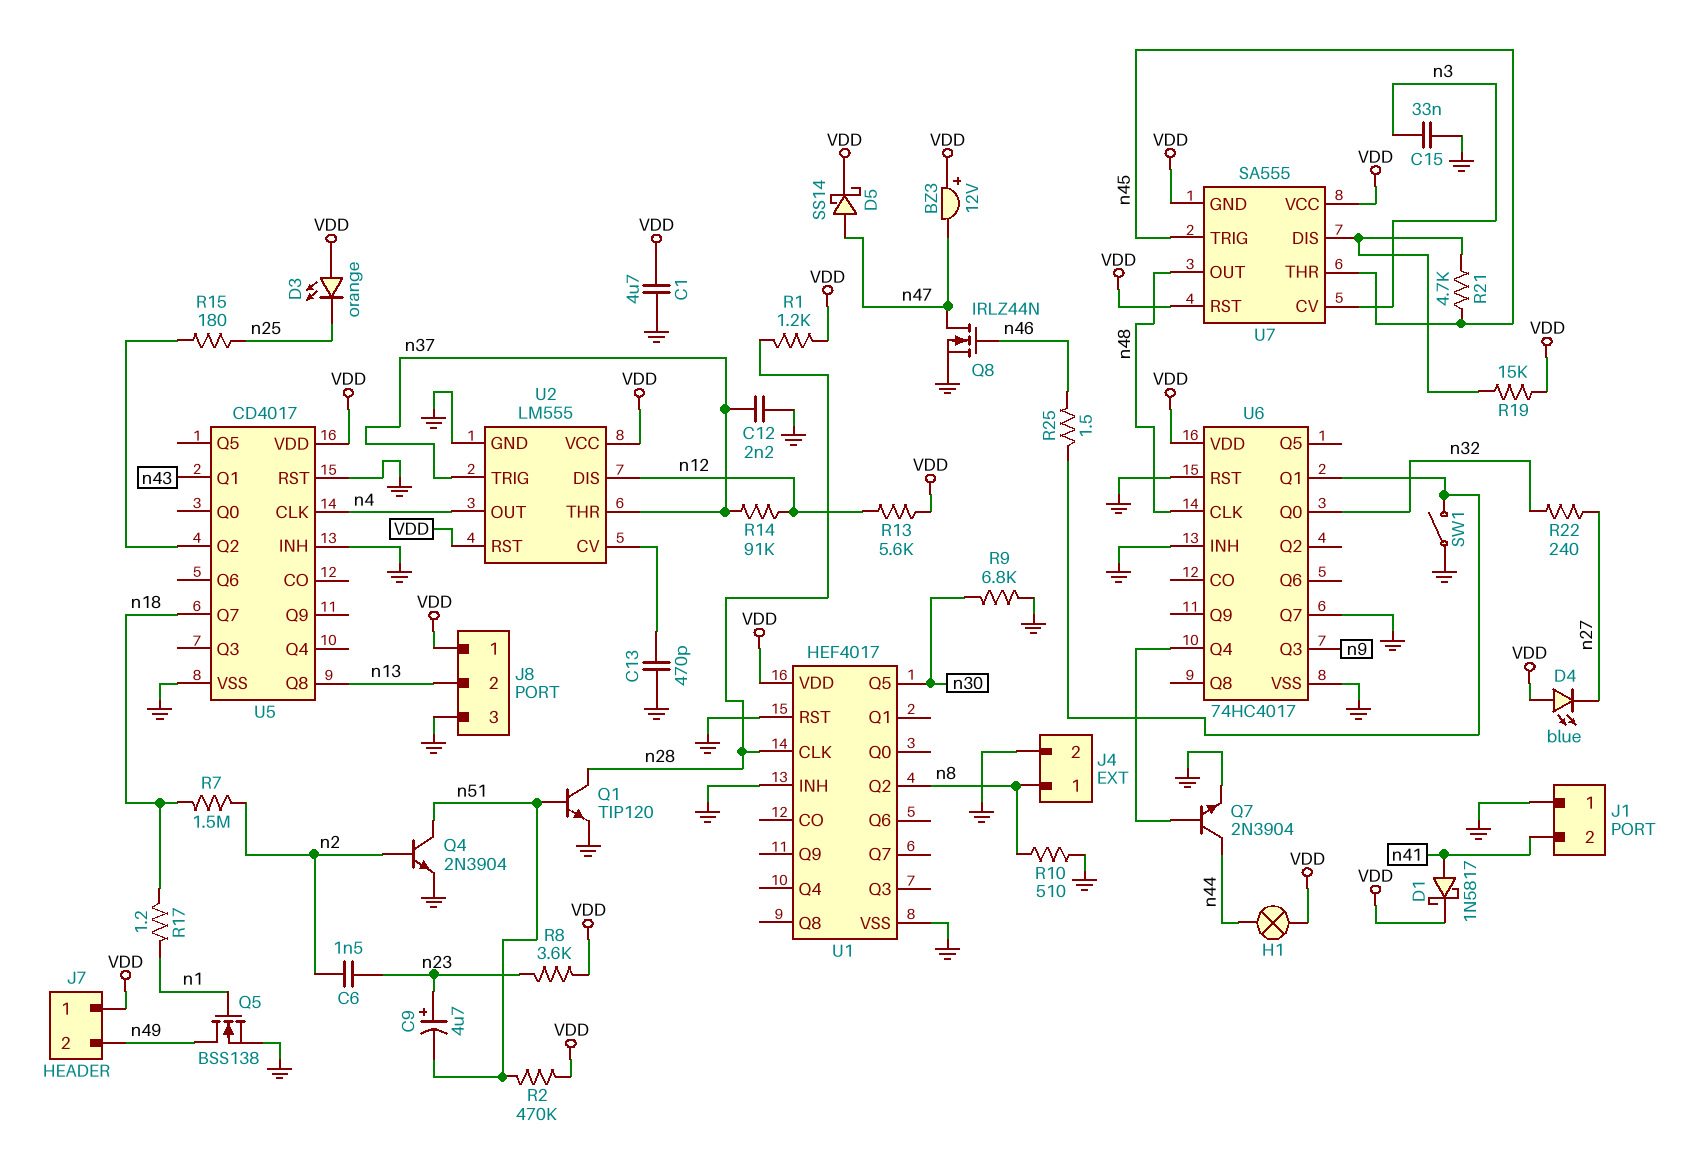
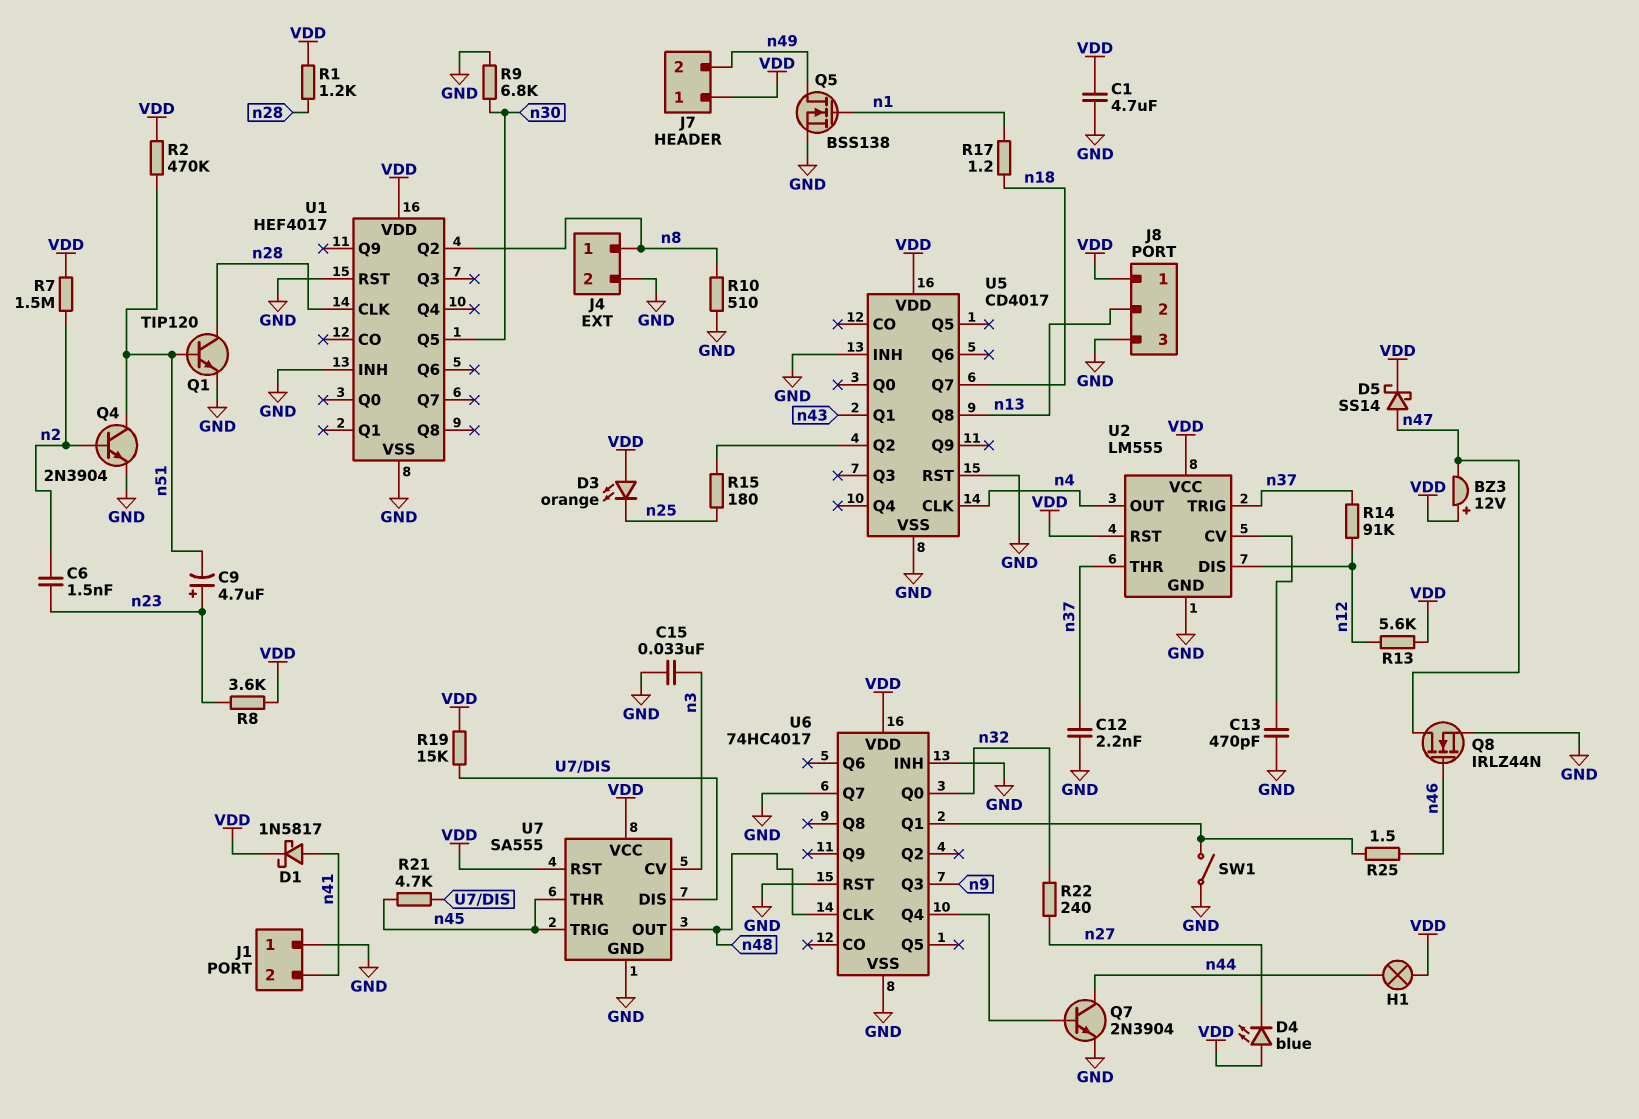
R7: 1.5M (n2, n18) -> 1.5M (VDD, n2)
U7 pin GND: VDD -> GND

